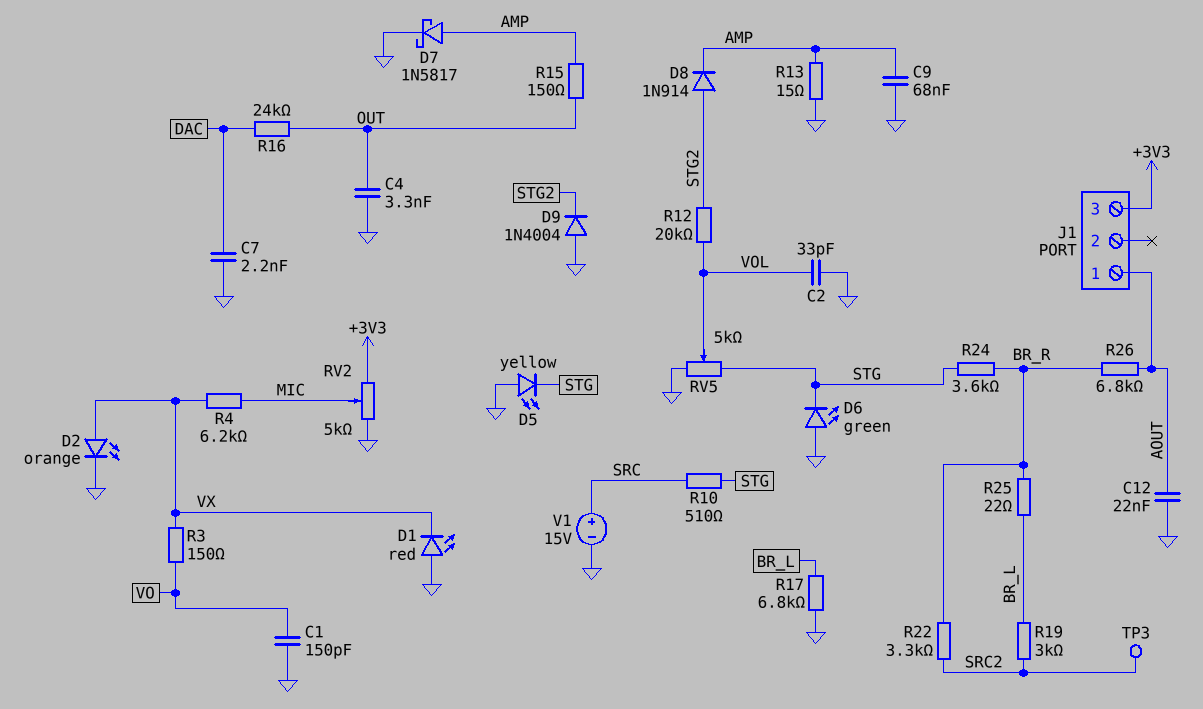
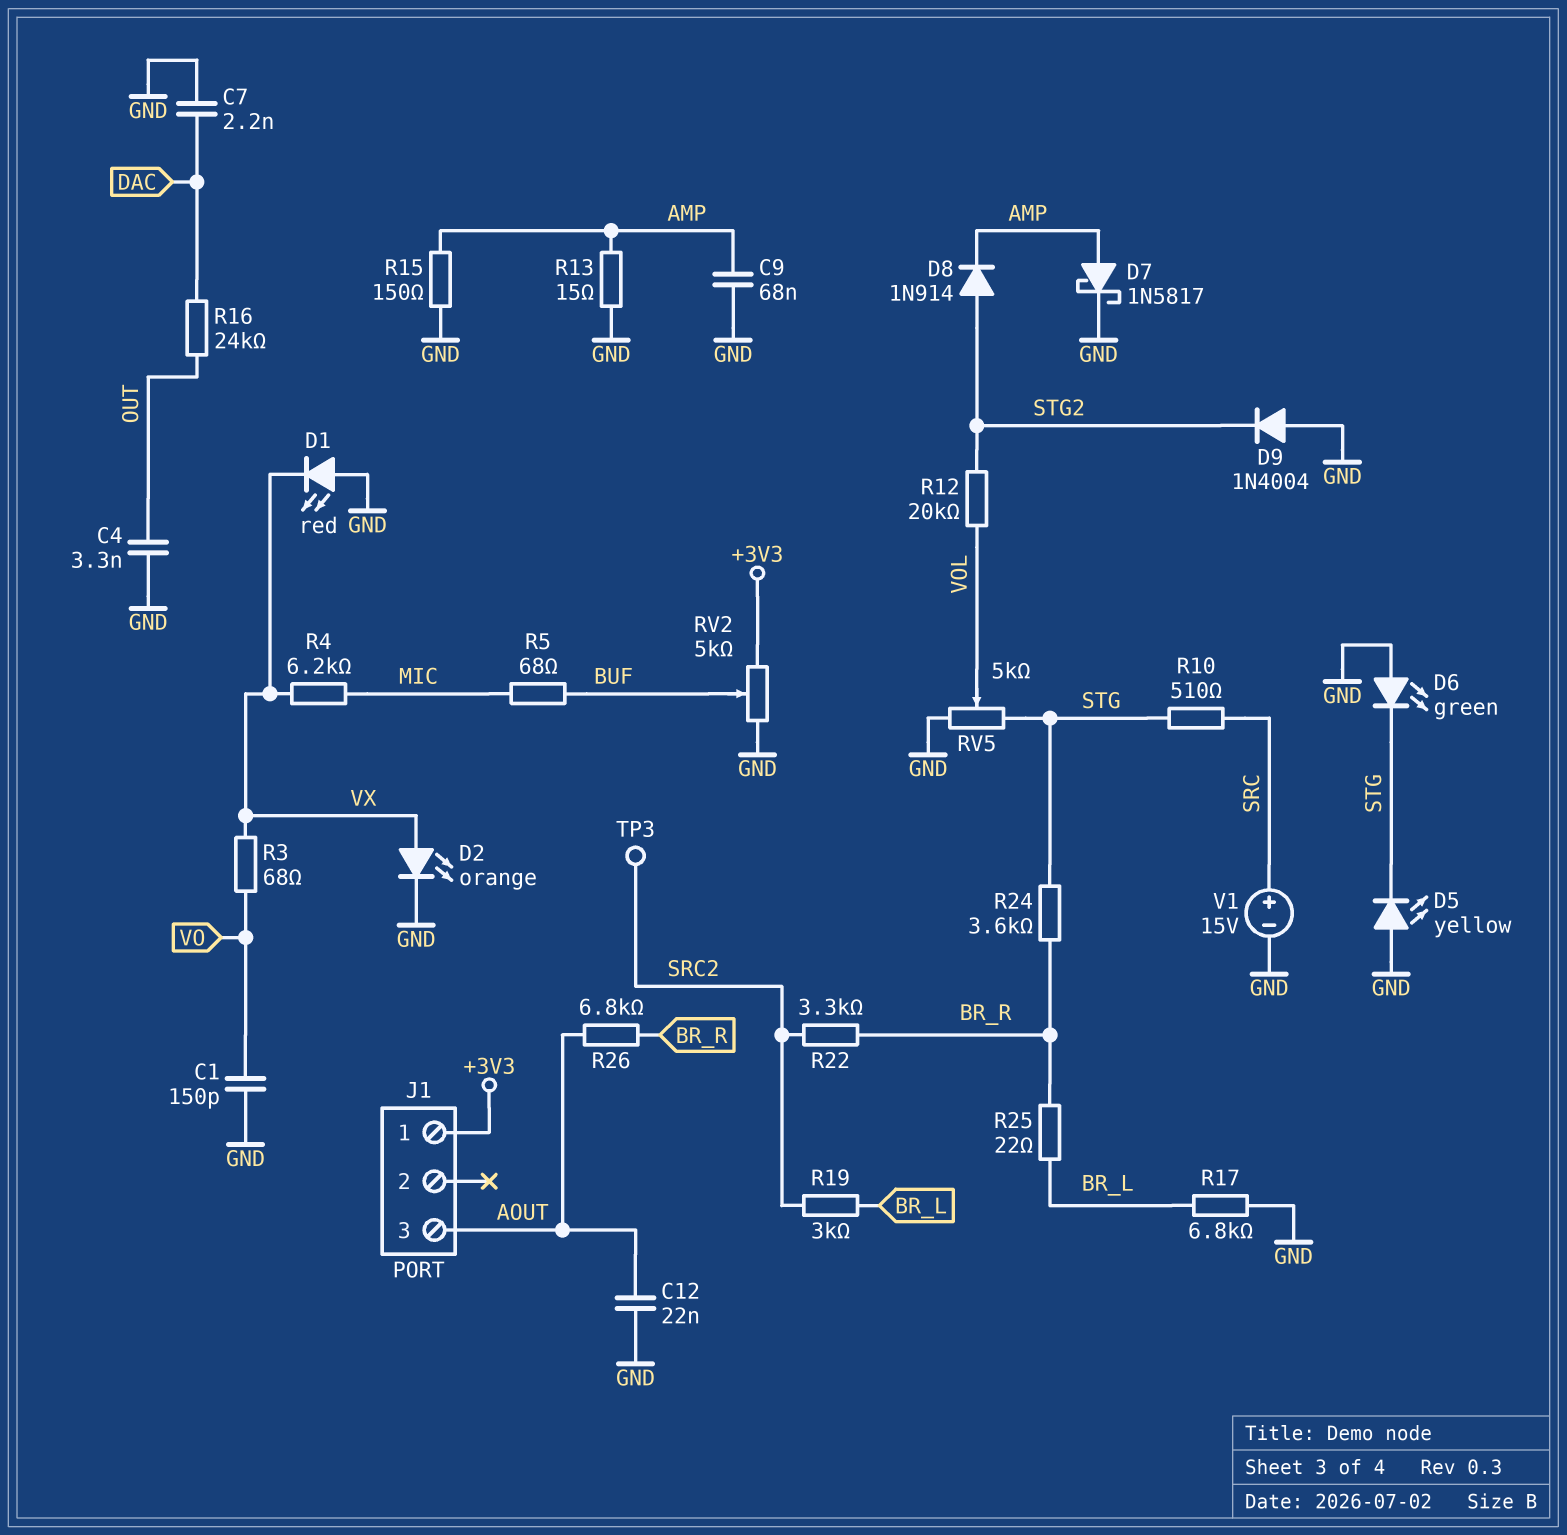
C2: 33pF (GND, VOL) -> none
J1 pin 1: AOUT -> +3V3
J1 pin 3: +3V3 -> AOUT
R3: 150 (VO, VX) -> 68 (VO, VX)
R5: none -> 68 (BUF, MIC)
R15: 150 (AMP, OUT) -> 150 (AMP, GND)
RV2: 5k (+3V3, GND, wiper MIC) -> 5k (+3V3, GND, wiper BUF)

